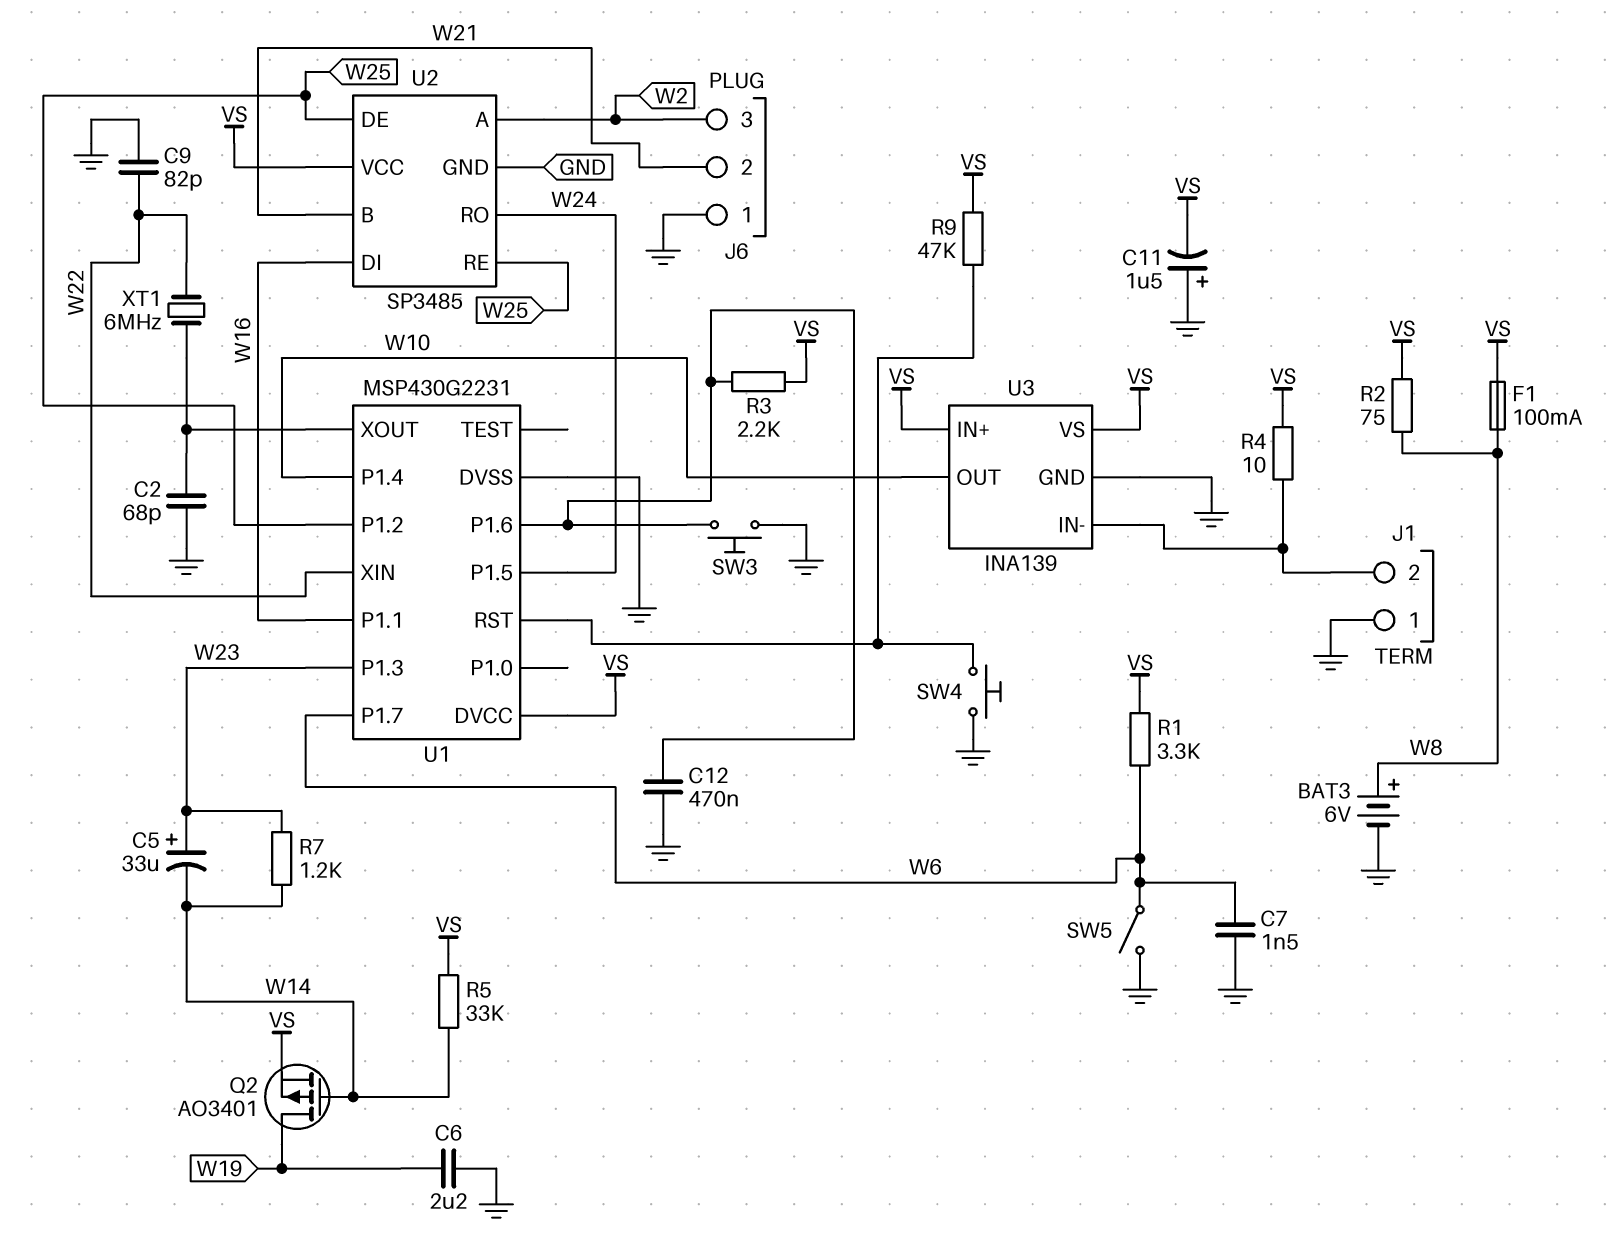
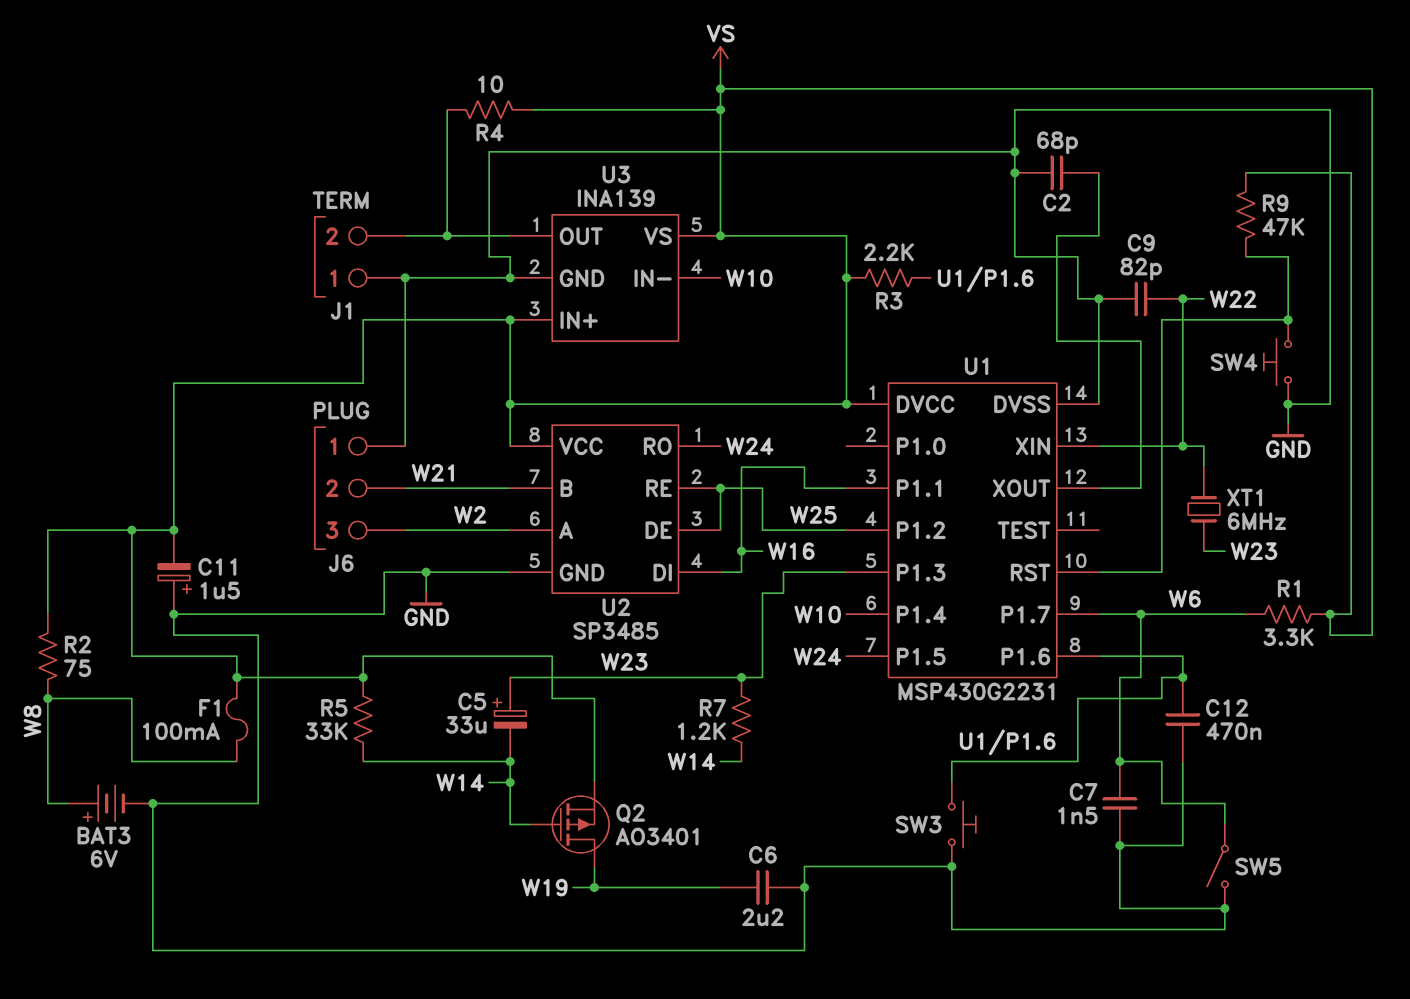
U3 pin IN-: J1/2 -> W10
U3 pin OUT: W10 -> J1/2
XT1: 6MHz (U1/XOUT, W22) -> 6MHz (W22, W23)

